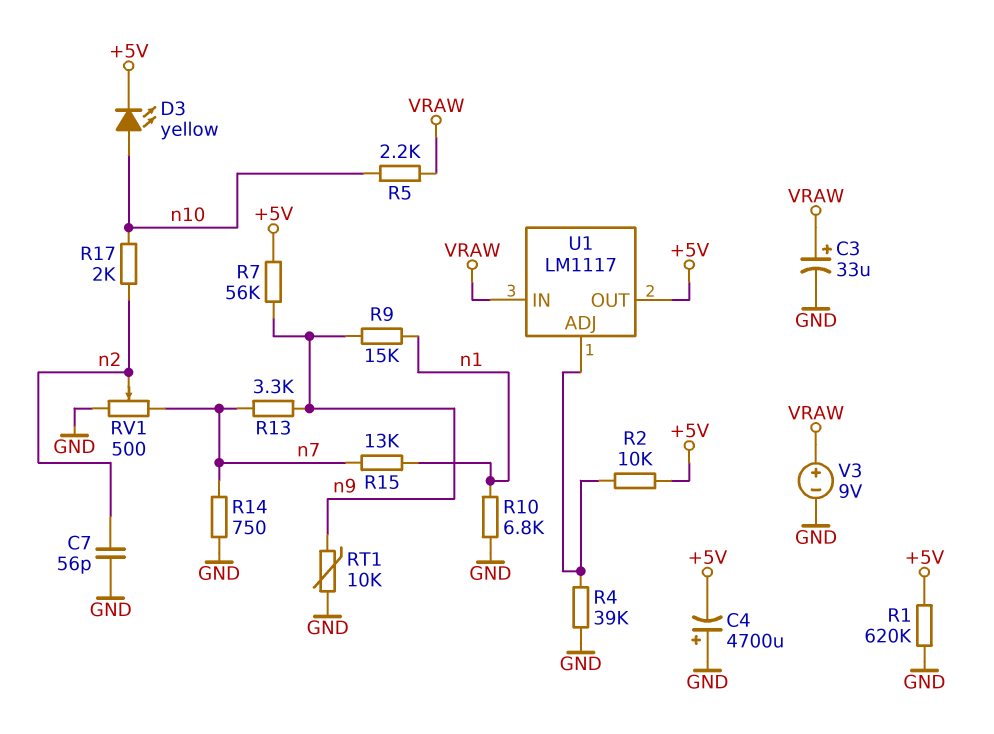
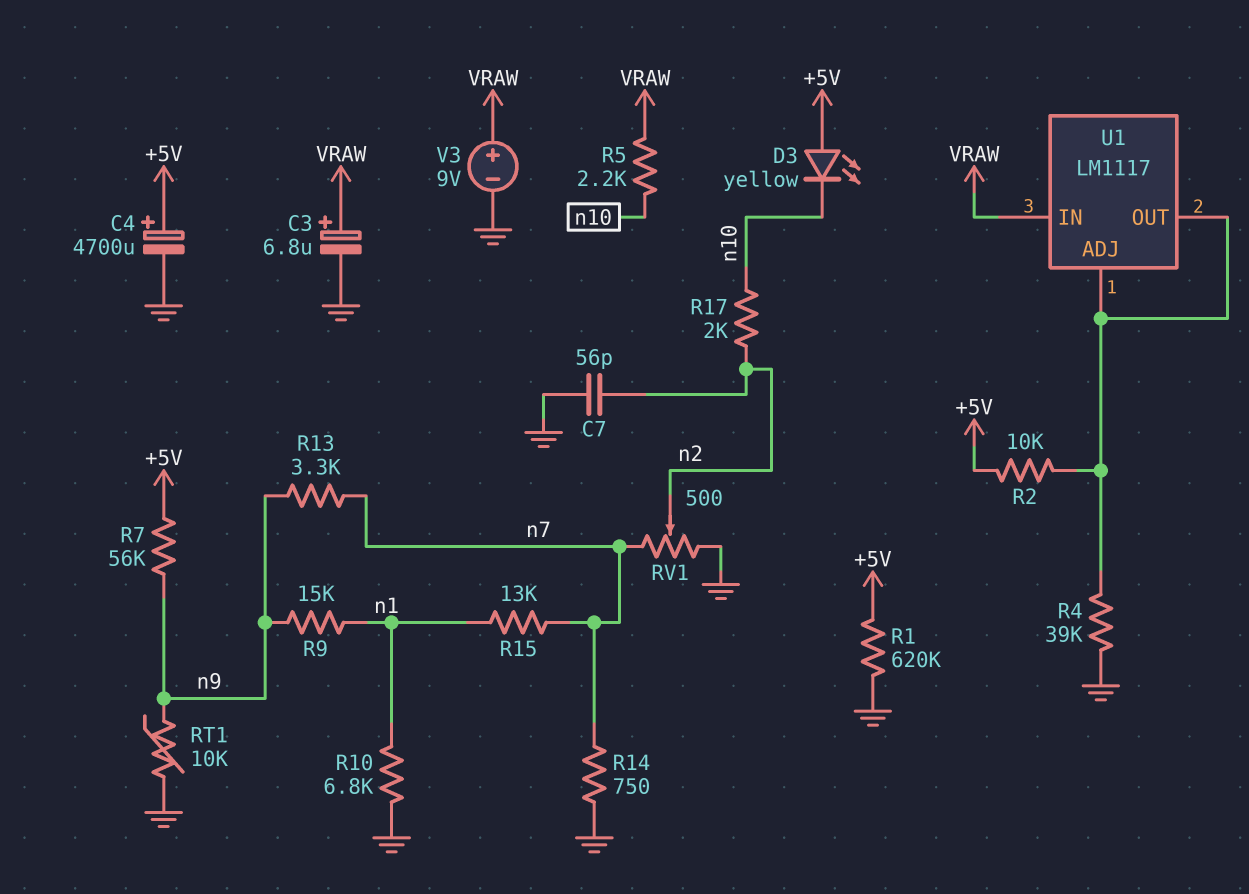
C3: 33uF (plus VRAW, minus GND) -> 6.8uF (plus VRAW, minus GND)
C4: 4700uF (plus GND, minus +5V) -> 4700uF (plus +5V, minus GND)
D3: LED yellow (A n10, K +5V) -> LED yellow (A +5V, K n10)
U1 pin OUT: +5V -> U1/ADJ

